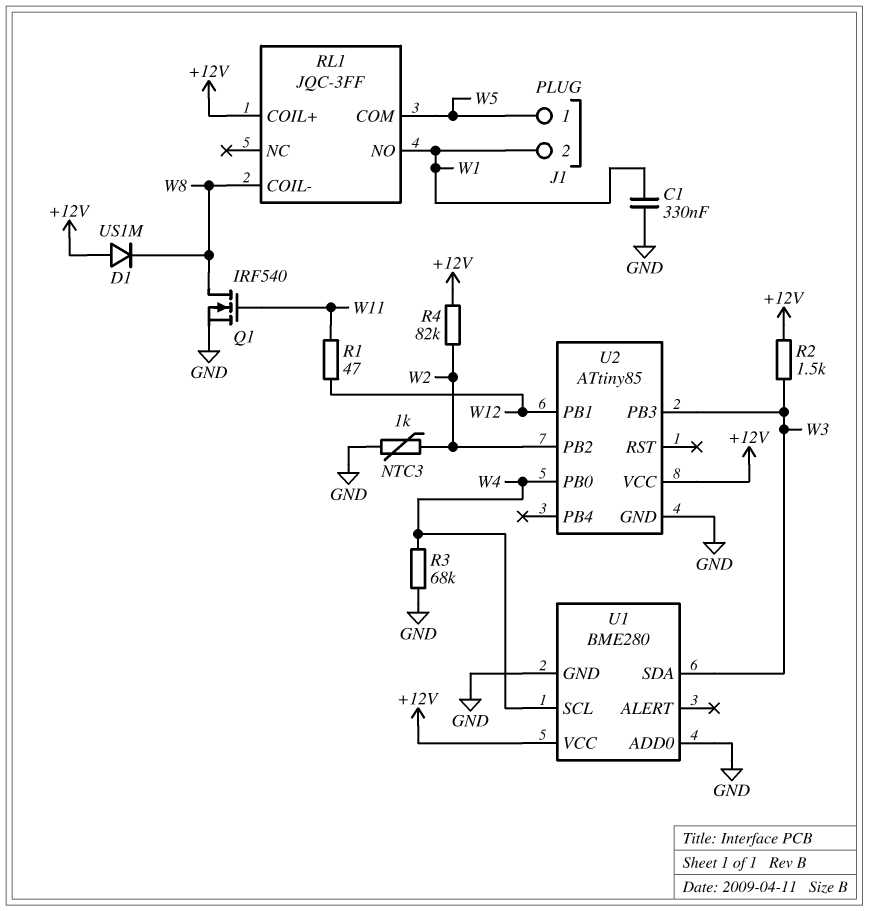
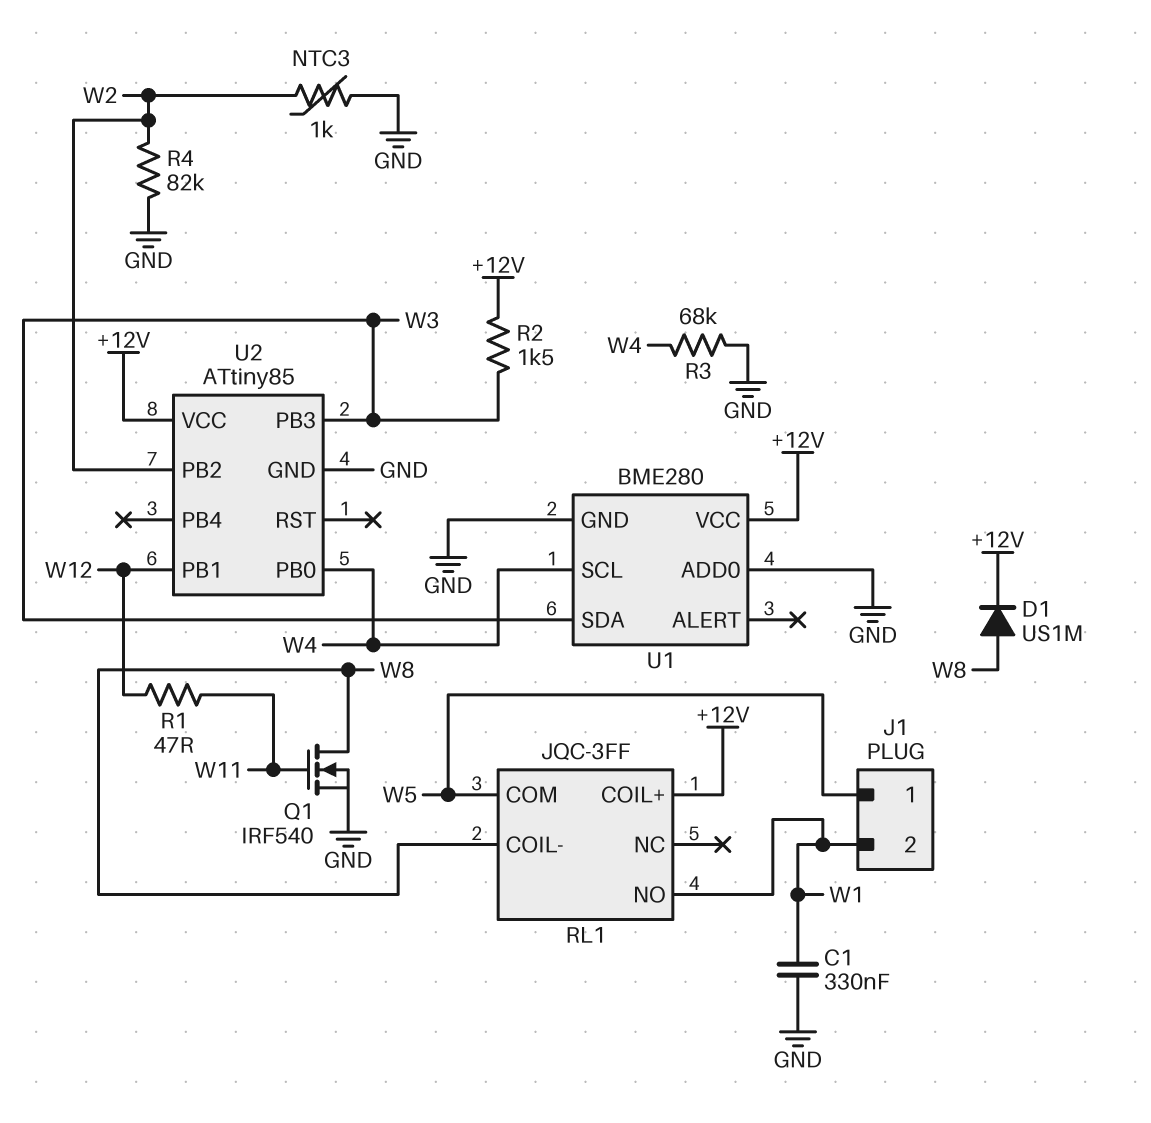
D1: diode US1M (A +12V, K W8) -> diode US1M (A W8, K +12V)
R4: 82k (+12V, W2) -> 82k (GND, W2)

